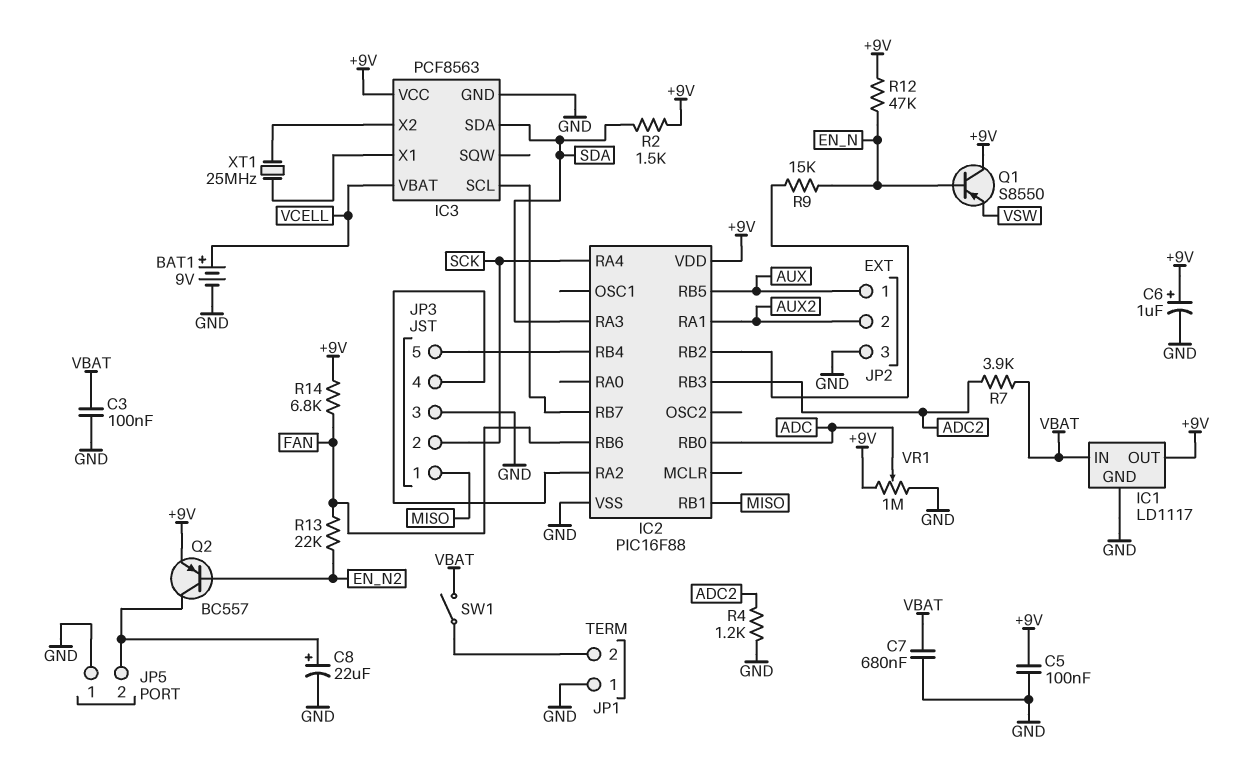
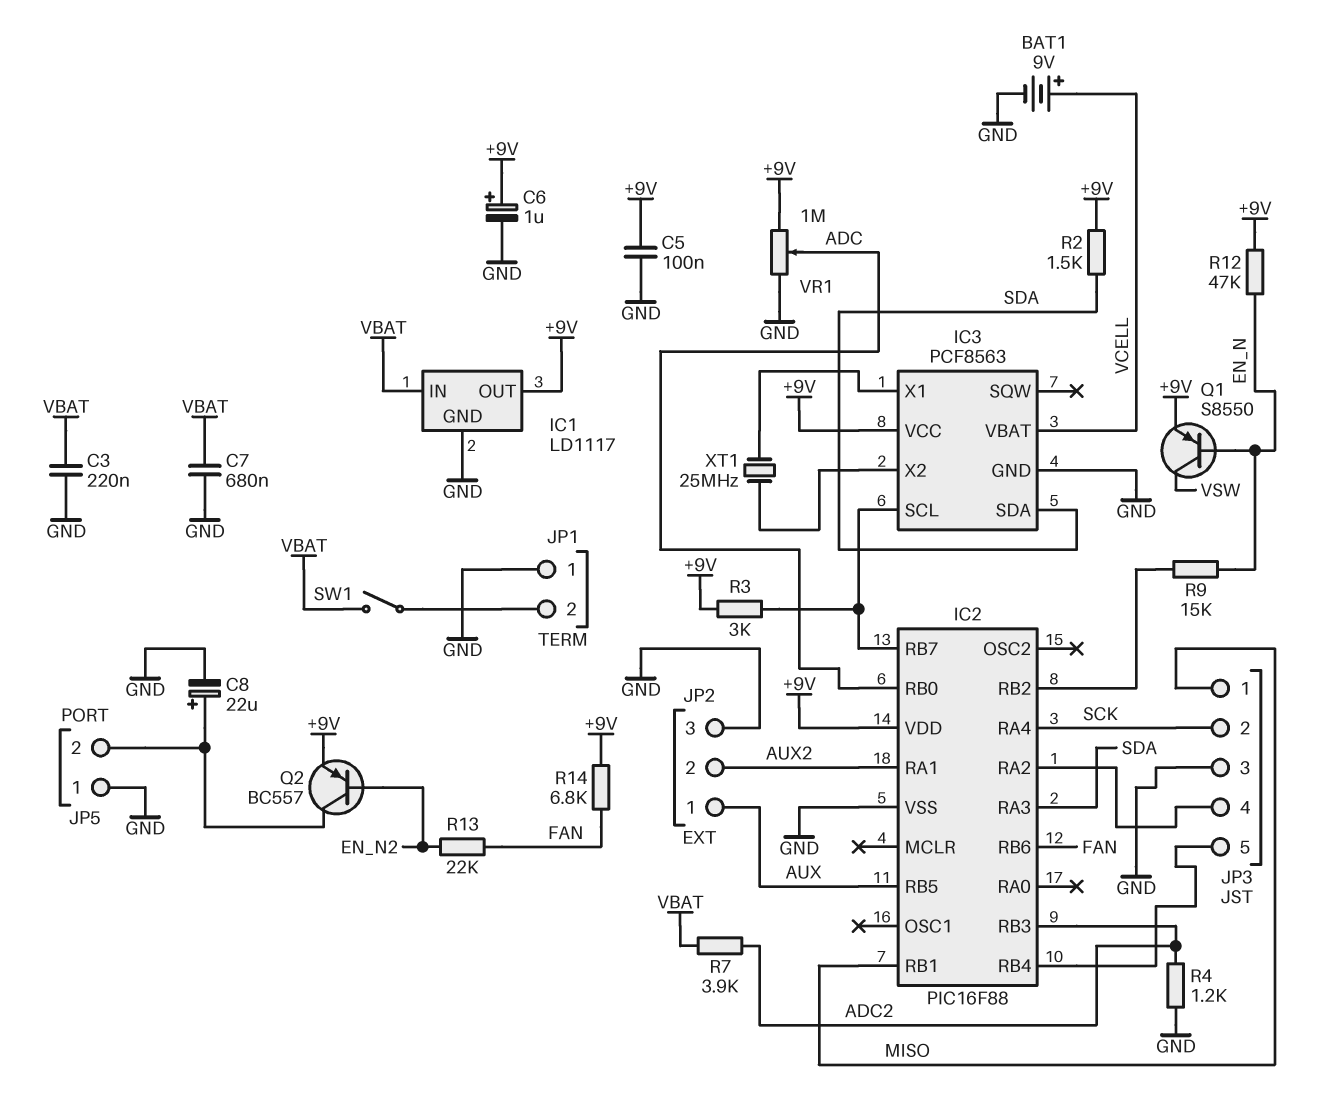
C3: 100nF (GND, VBAT) -> 220nF (GND, VBAT)
Q1: PNP S8550 (B EN_N, C +9V, E VSW) -> PNP S8550 (B EN_N, C VSW, E +9V)
R3: none -> 3k (+9V, IC2/RB7)

